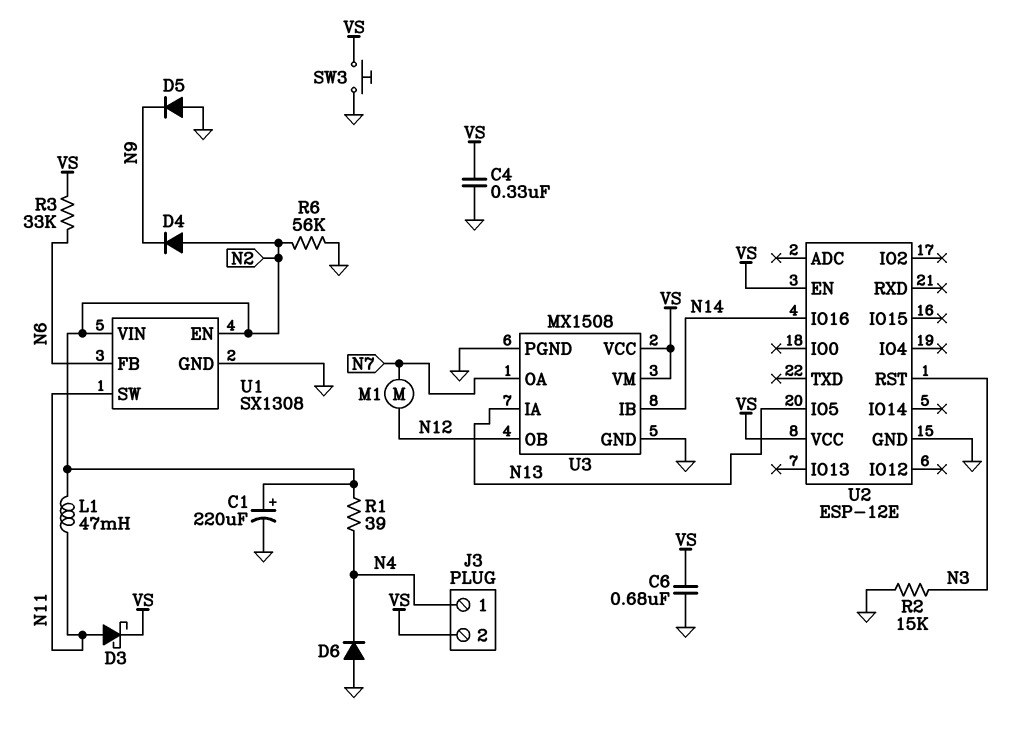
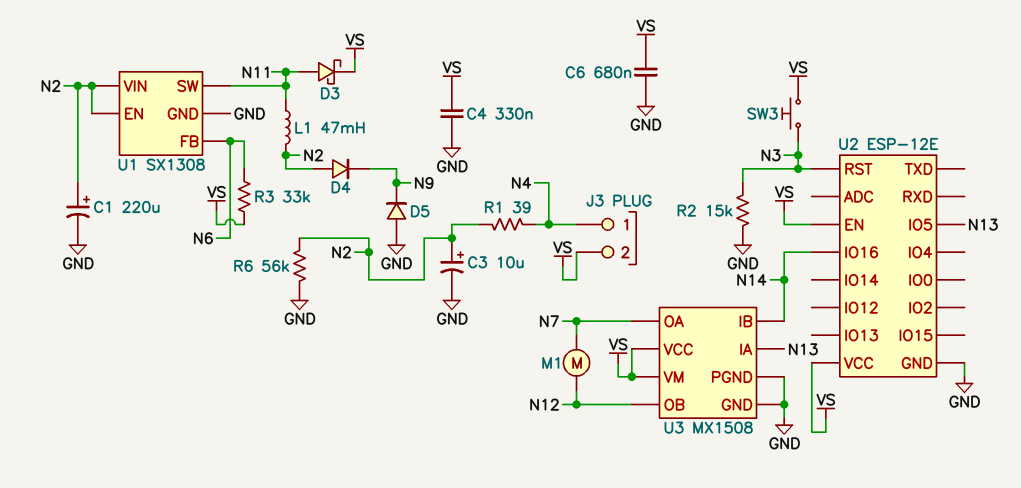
C3: none -> 10uF (plus N2, minus GND)
D6: diode (A GND, K N4) -> none
SW3: button (GND, VS) -> button (N3, VS)

